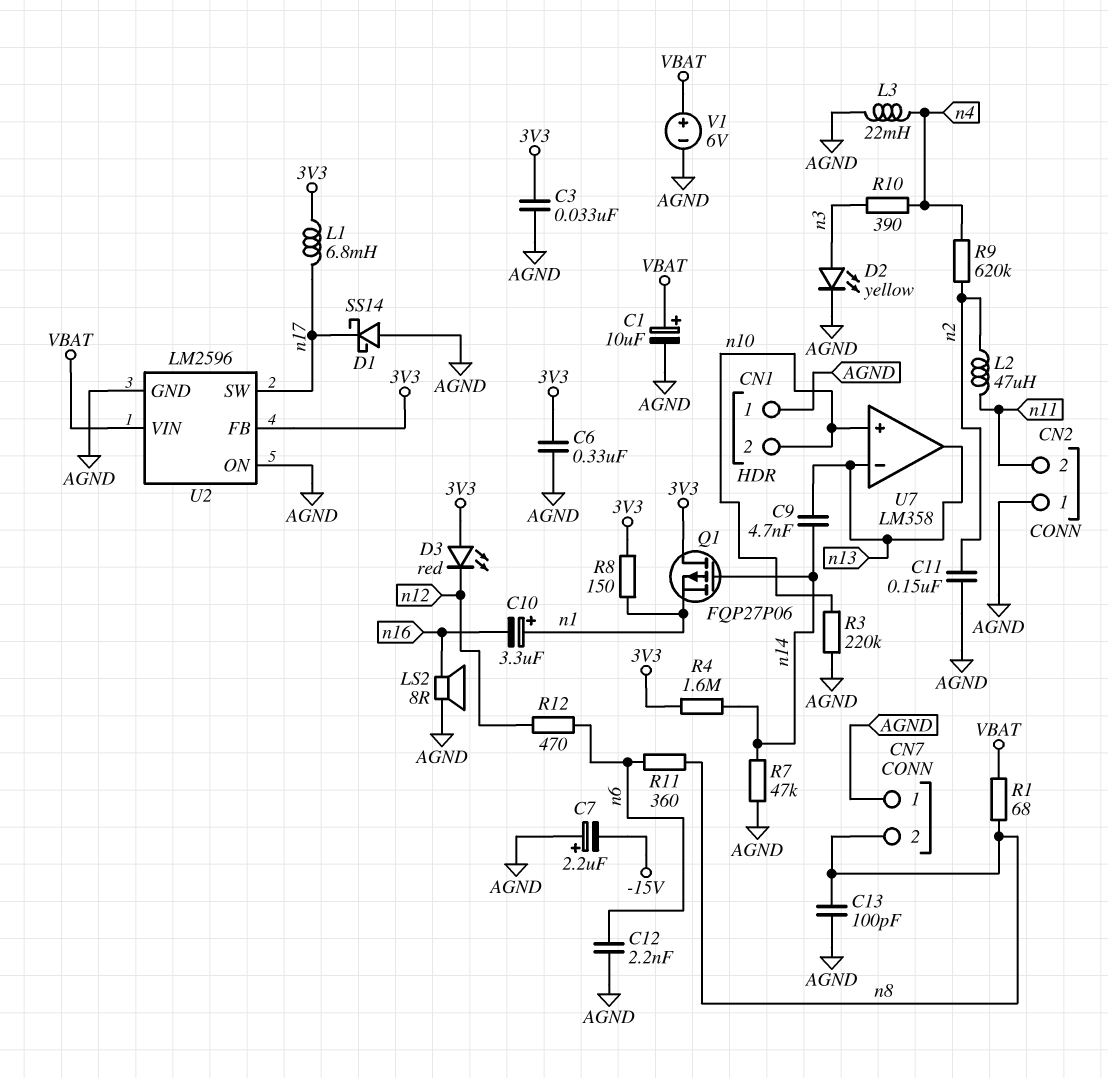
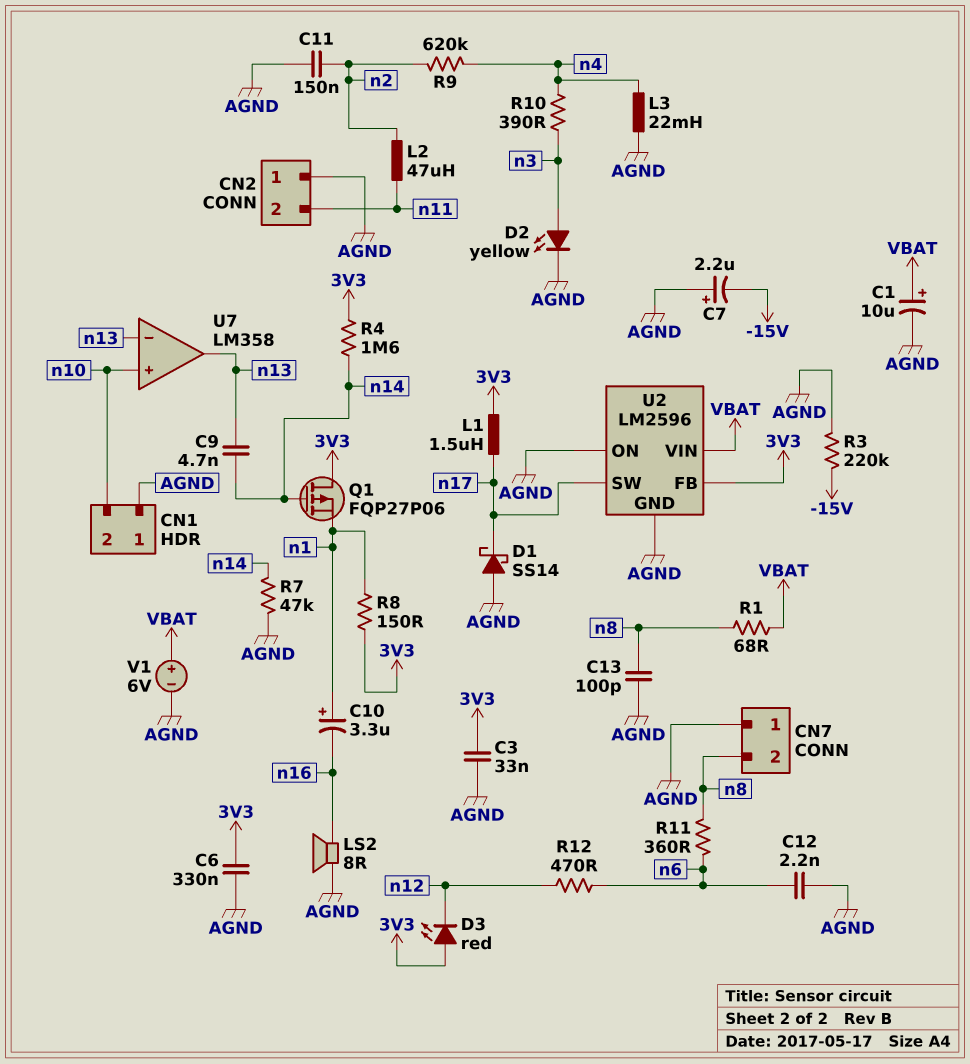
L1: 6.8mH (3V3, n17) -> 1.5uH (3V3, n17)
R3: 220k (AGND, n10) -> 220k (-15V, AGND)

